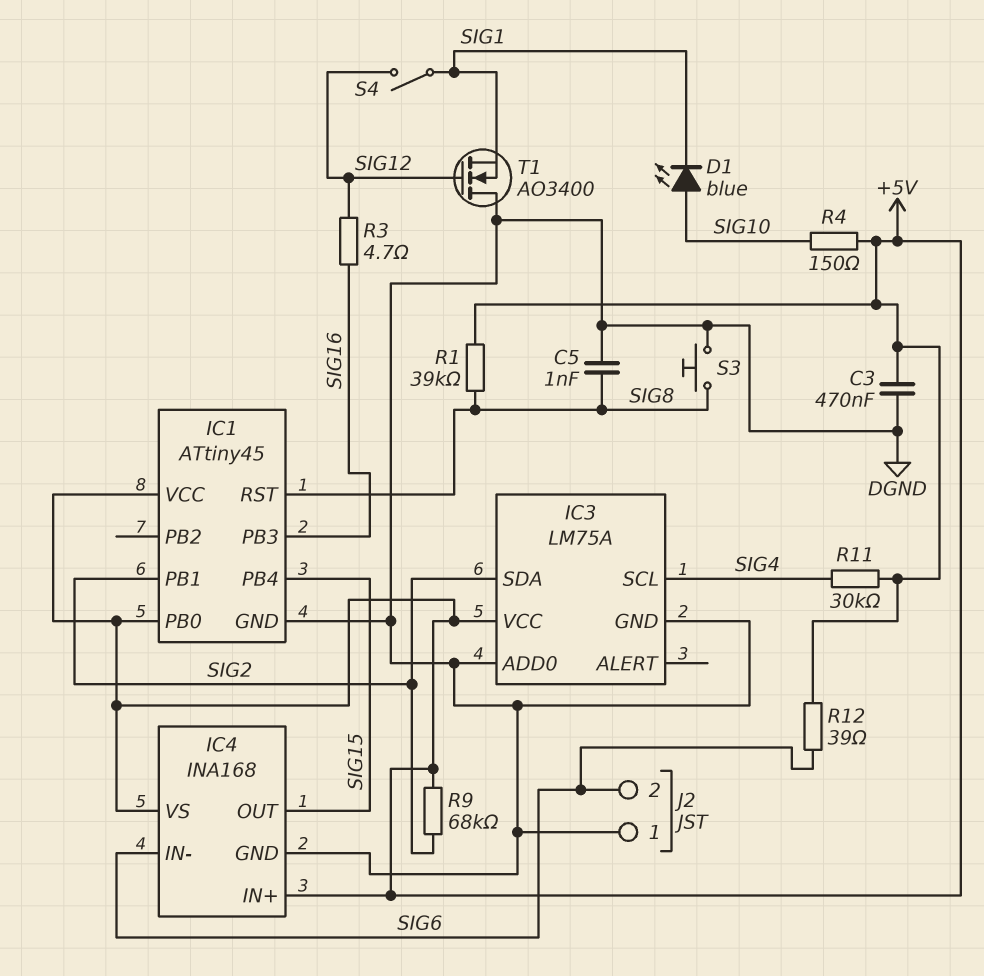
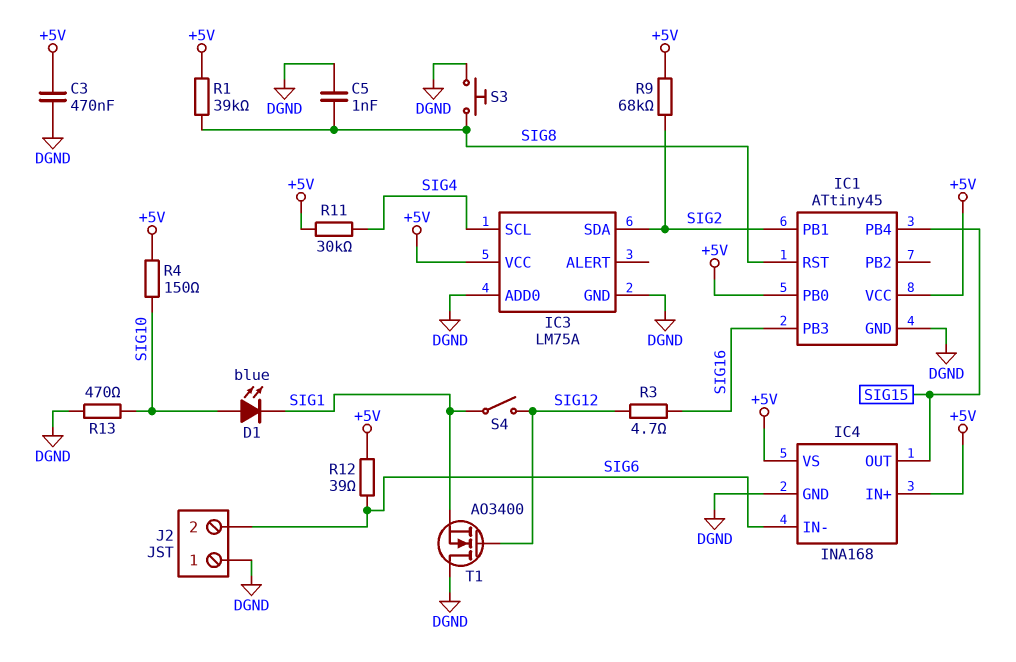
R13: none -> 470 (DGND, SIG10)

